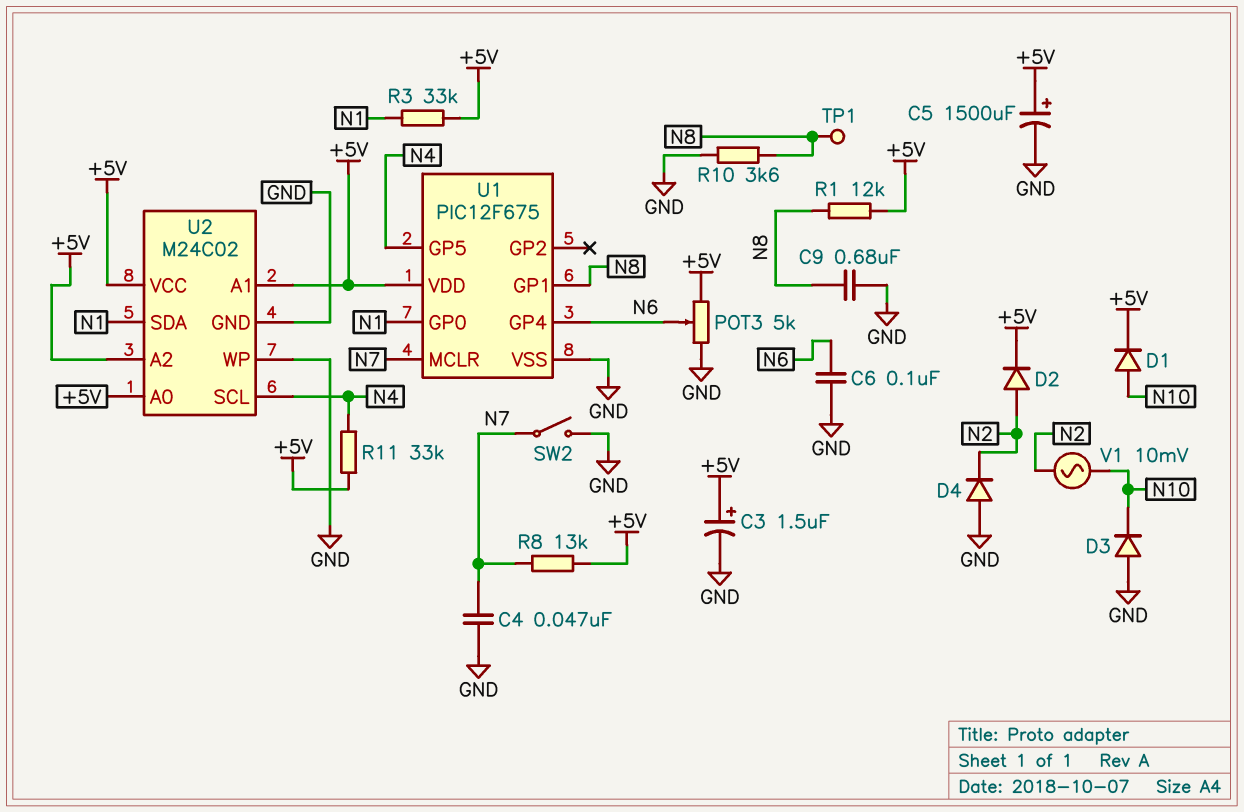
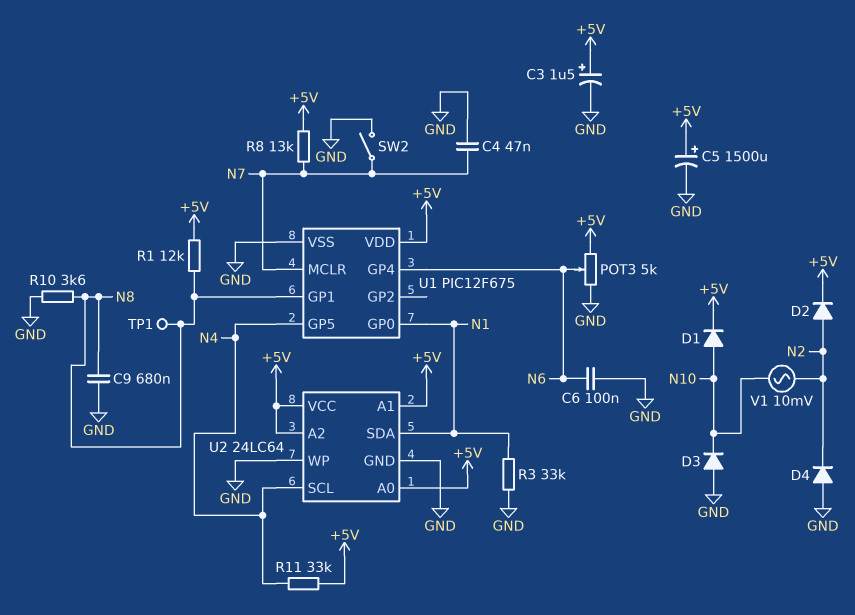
R3: 33k (+5V, N1) -> 33k (GND, N1)
U2: M24C02 -> 24LC64

